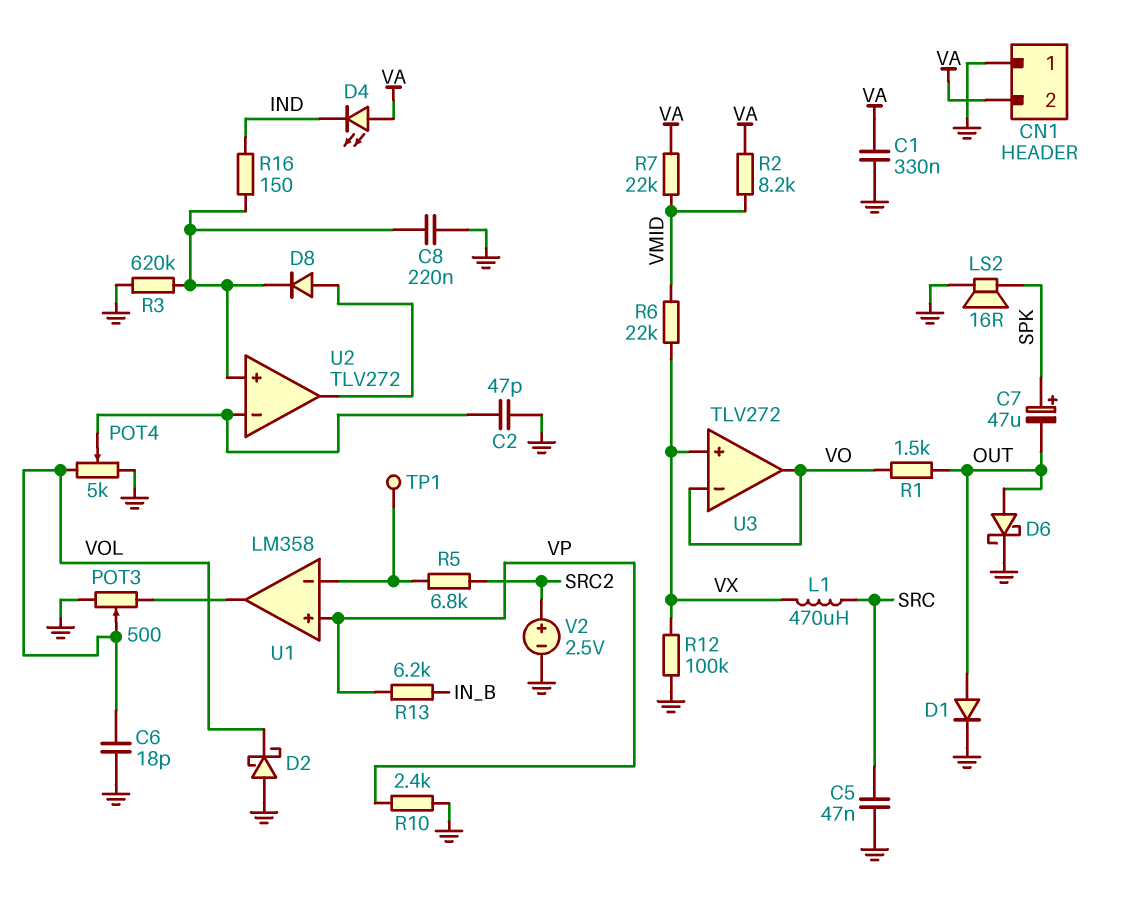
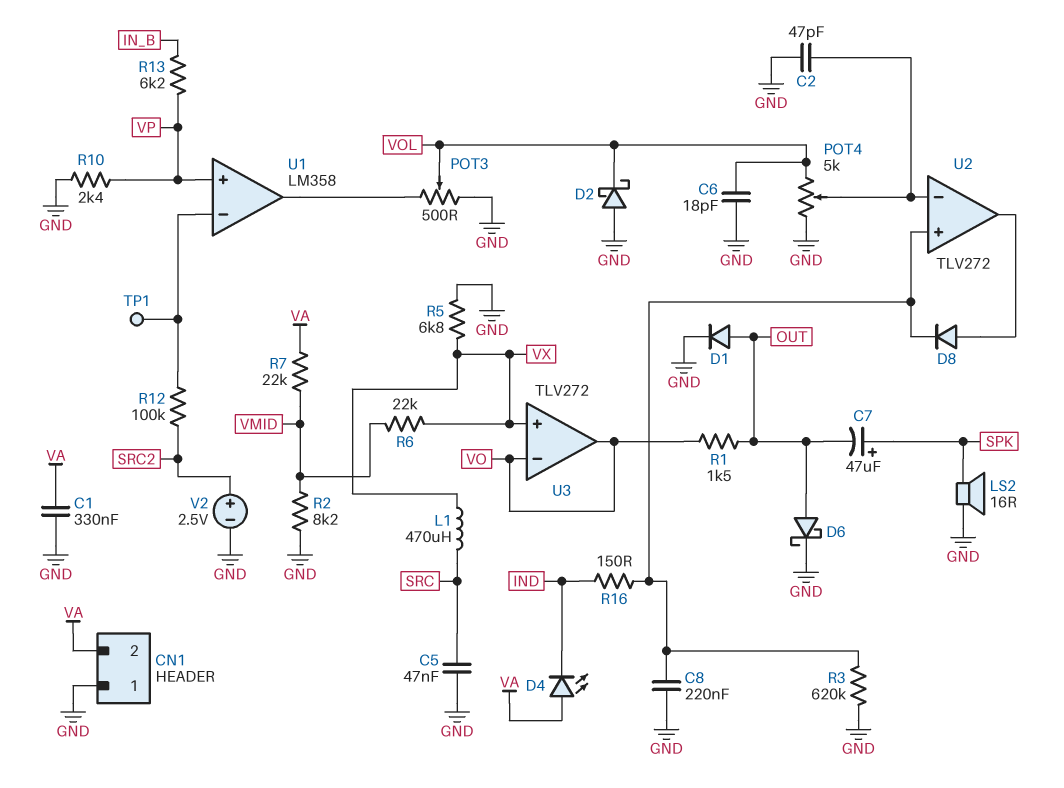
R2: 8.2k (VA, VMID) -> 8.2k (GND, VMID)
R5: 6.8k (SRC2, U1/in-) -> 6.8k (GND, VX)
R12: 100k (GND, VX) -> 100k (SRC2, U1/in-)

